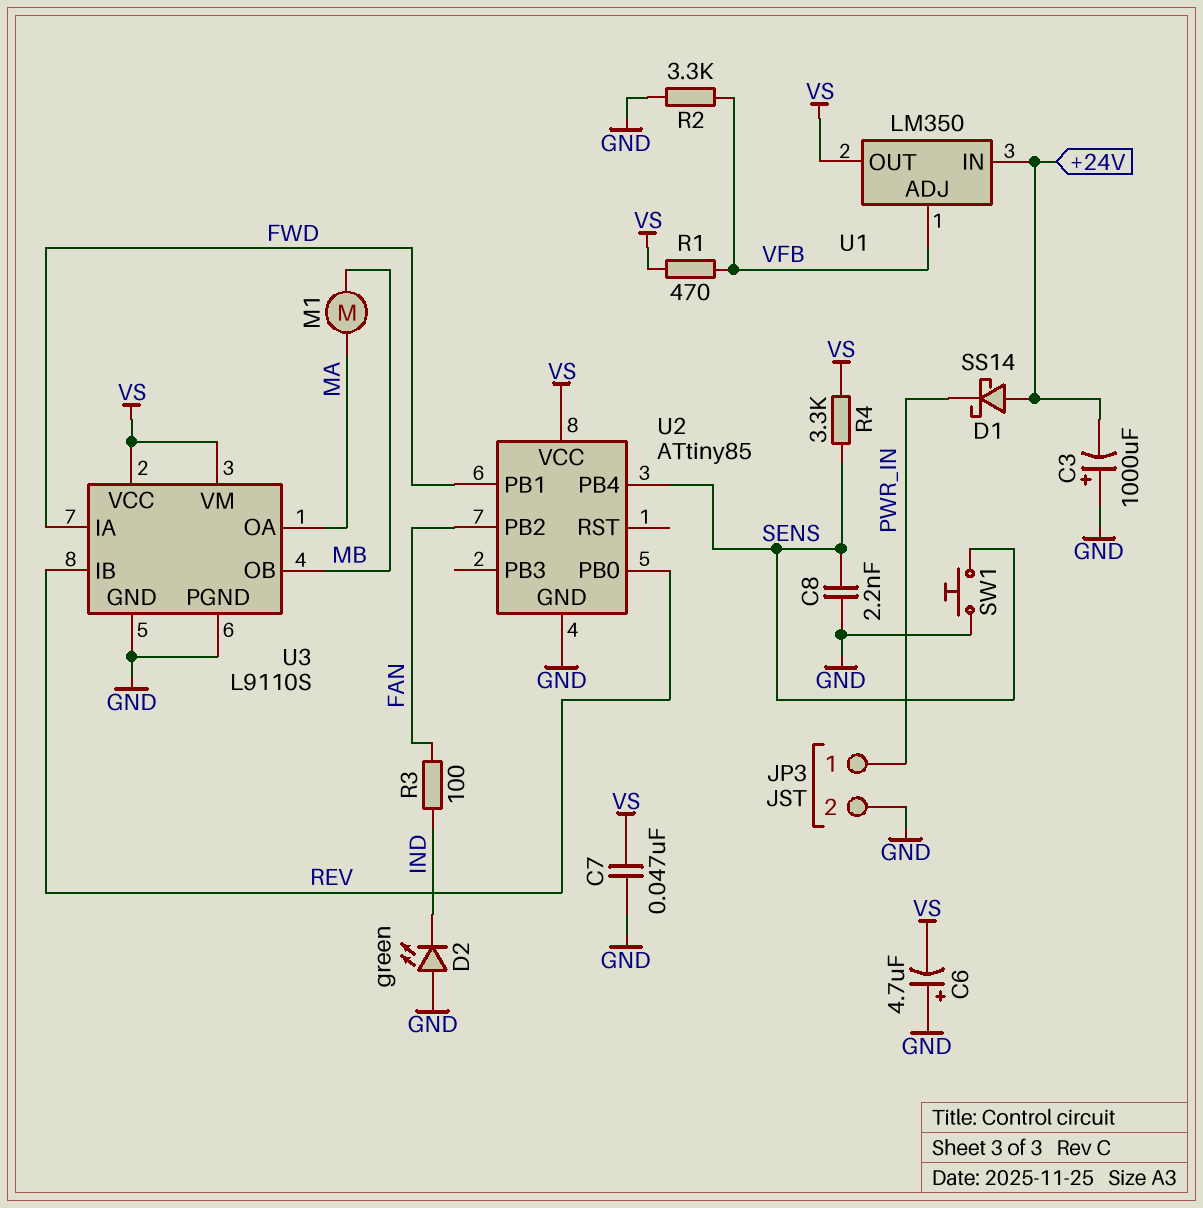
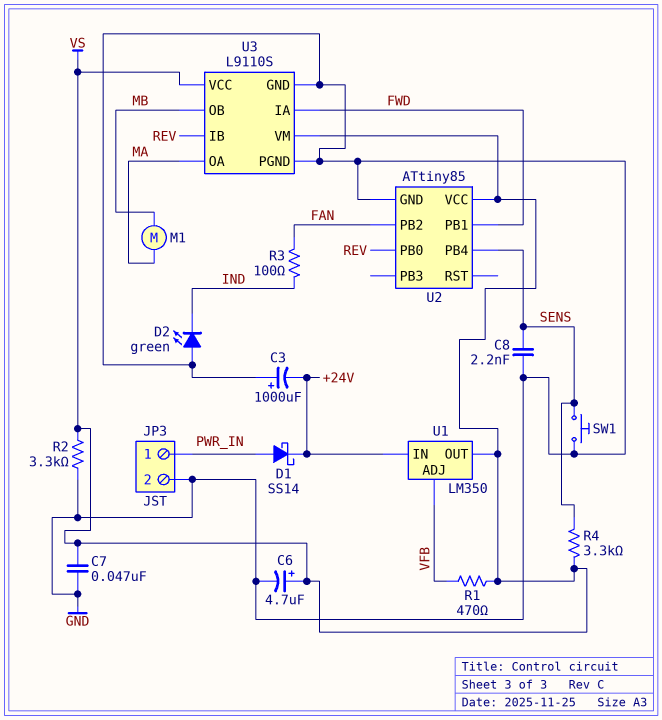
C6: 4.7uF (plus GND, minus VS) -> 4.7uF (plus VS, minus GND)
D1: schottky SS14 (A +24V, K PWR_IN) -> schottky SS14 (A PWR_IN, K +24V)
R2: 3.3k (GND, VFB) -> 3.3k (GND, VS)

